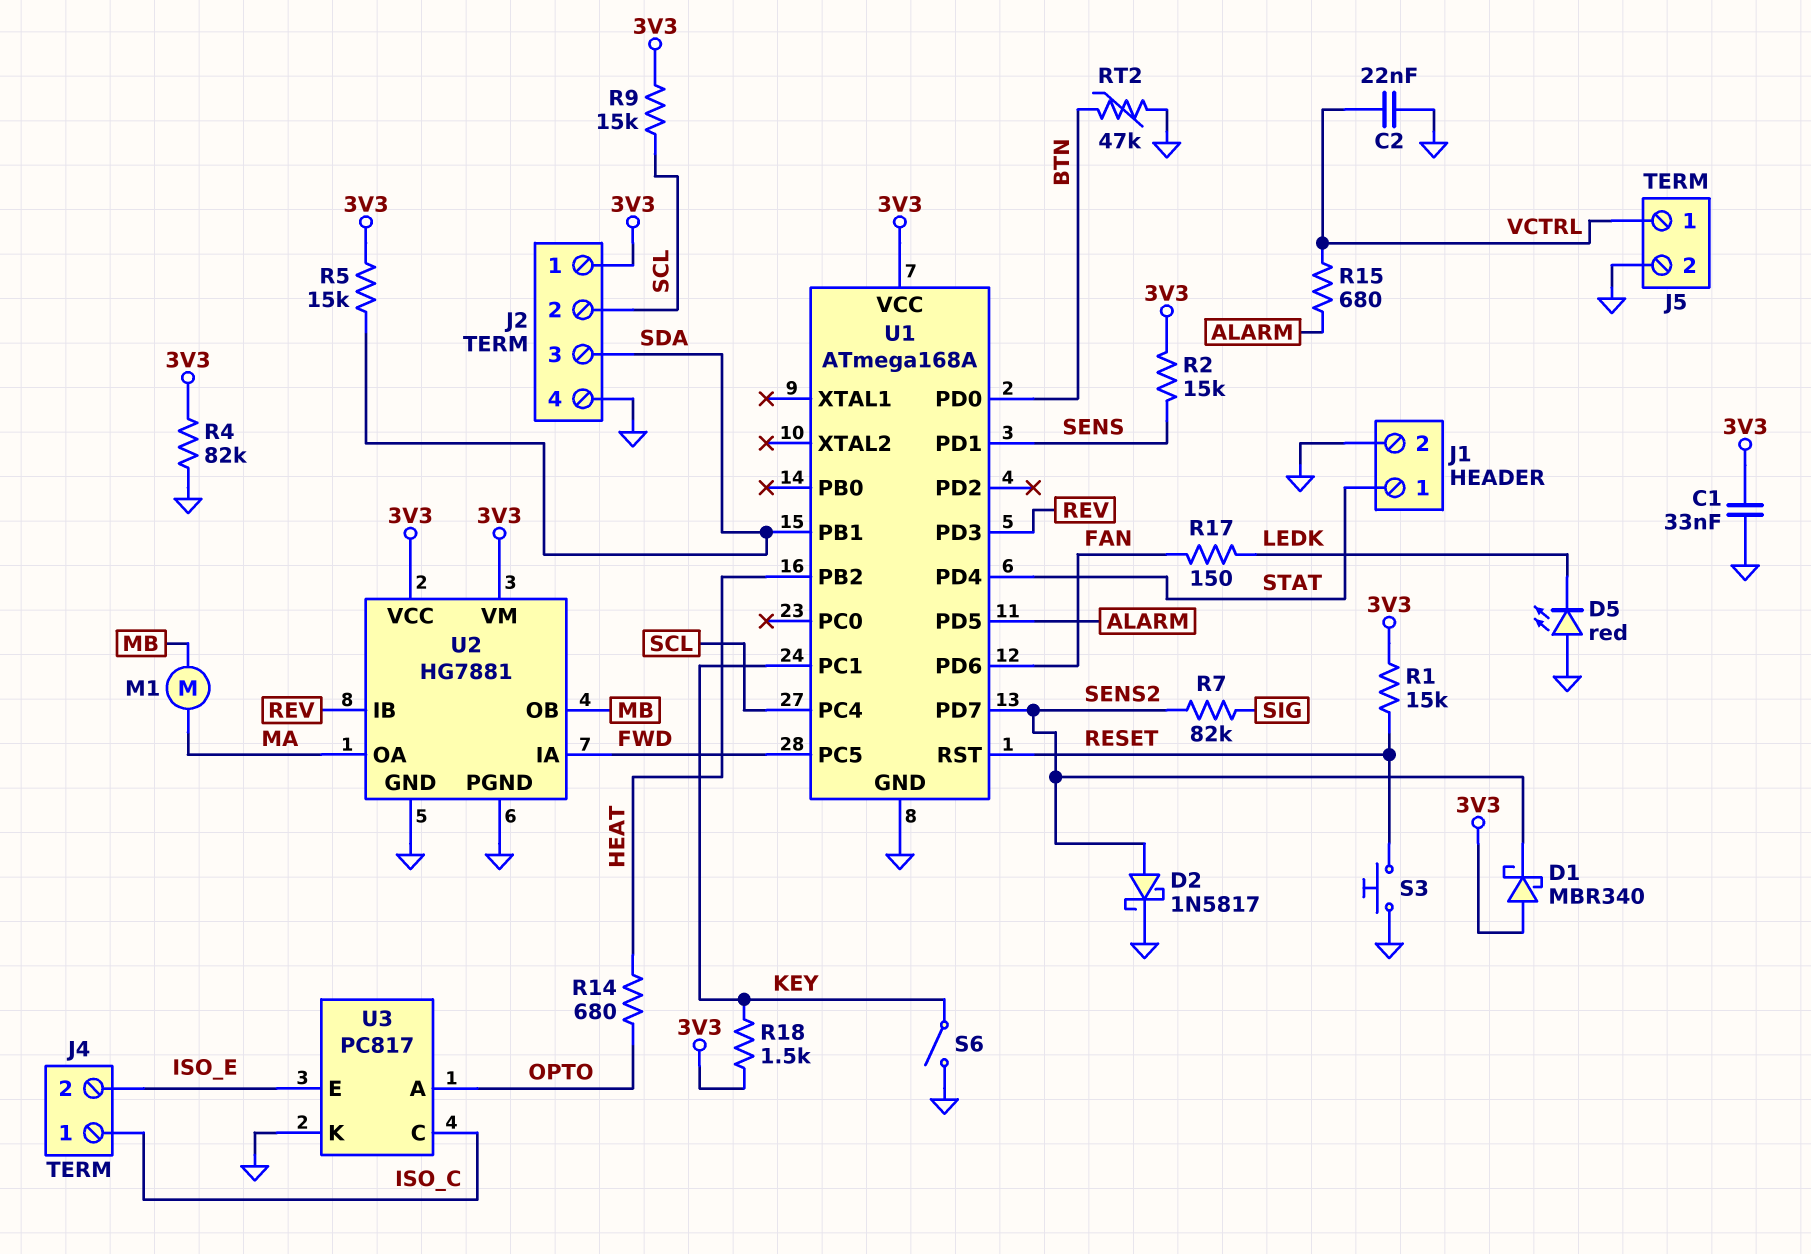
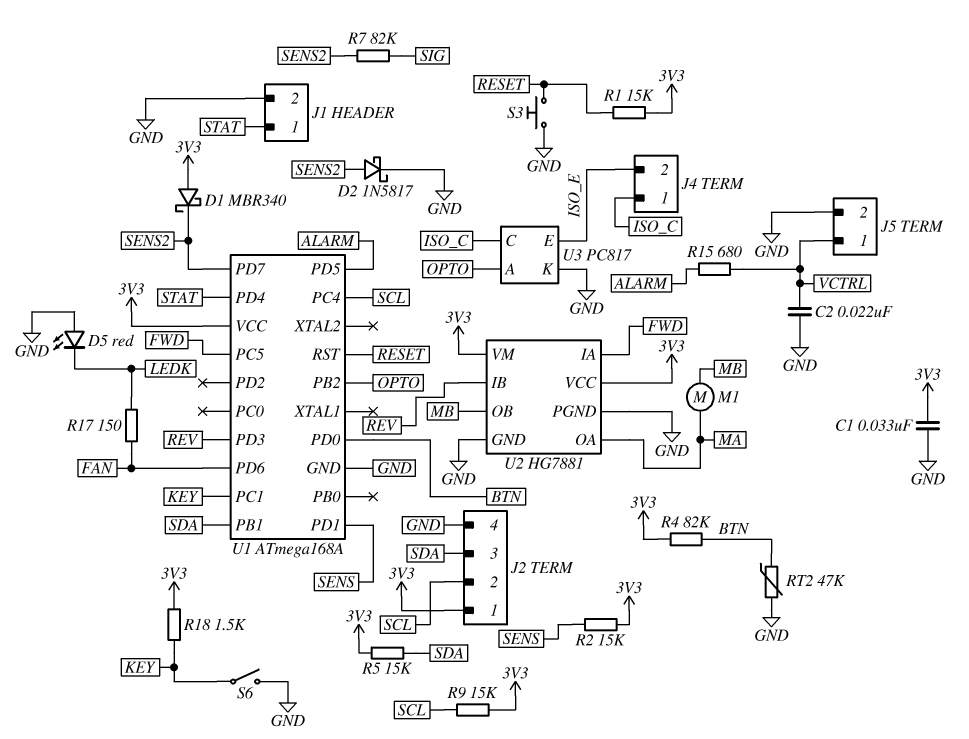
R4: 82k (3V3, GND) -> 82k (3V3, BTN)
R14: 680 (HEAT, OPTO) -> none
U1 pin PB2: HEAT -> OPTO

